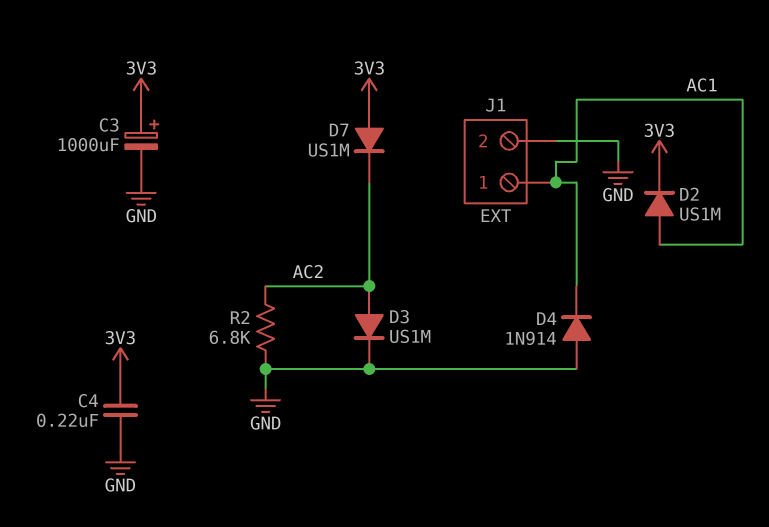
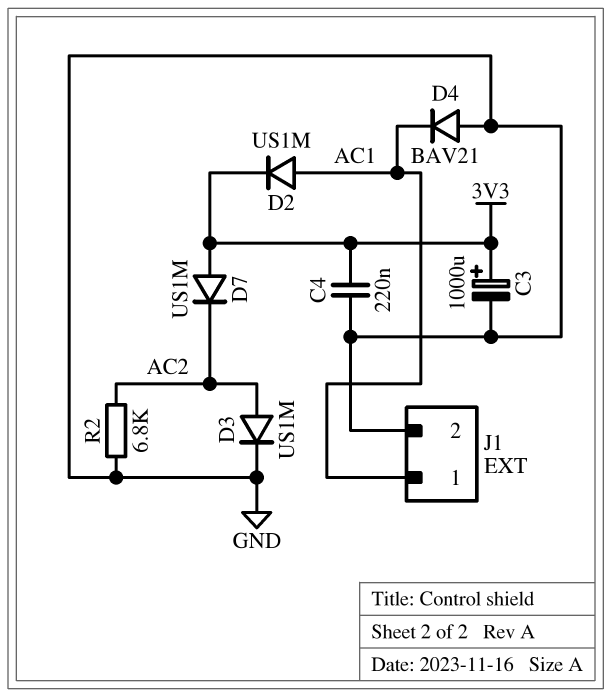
D4: diode 1N914 (A GND, K AC1) -> diode BAV21 (A GND, K AC1)

